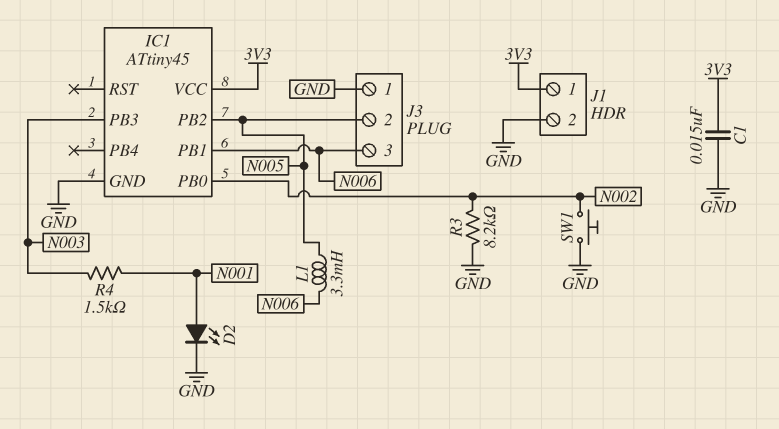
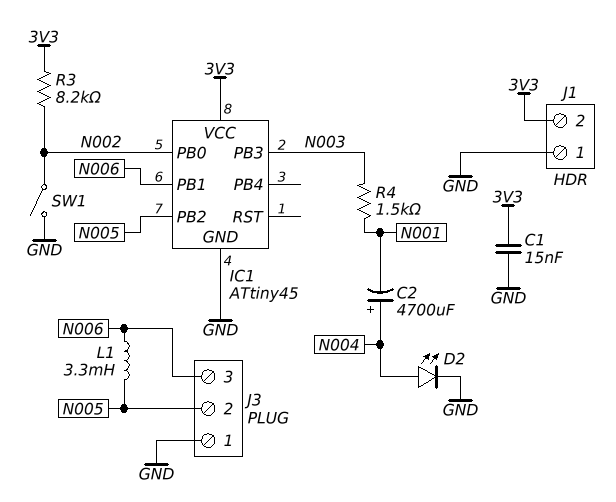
C2: none -> 4700uF (plus N004, minus N001)
D2: LED (A N001, K GND) -> LED (A N004, K GND)
J1 pin 1: 3V3 -> GND
J1 pin 2: GND -> 3V3
R3: 8.2k (GND, N002) -> 8.2k (3V3, N002)
SW1: button (GND, N002) -> switch (GND, N002)

